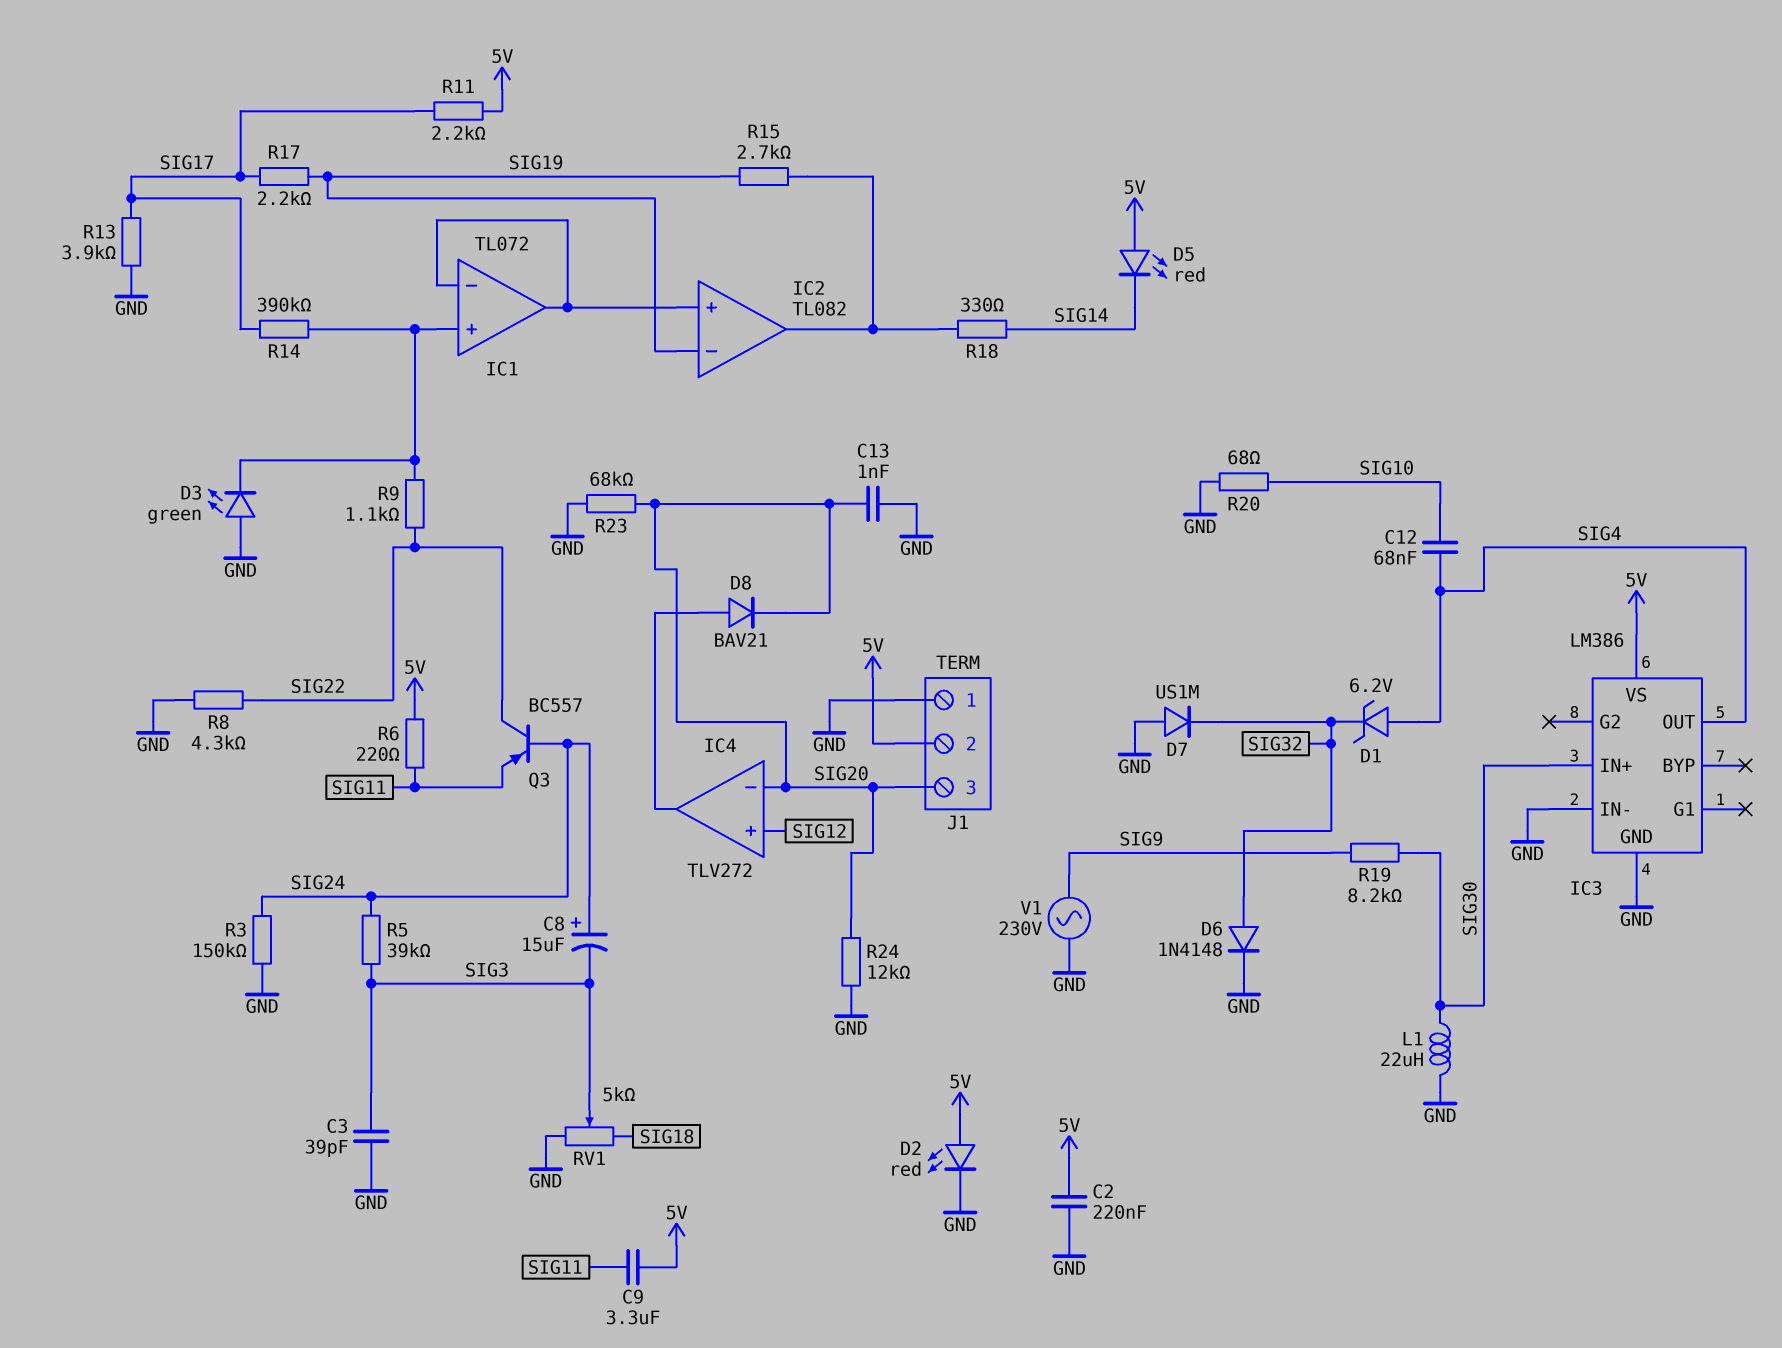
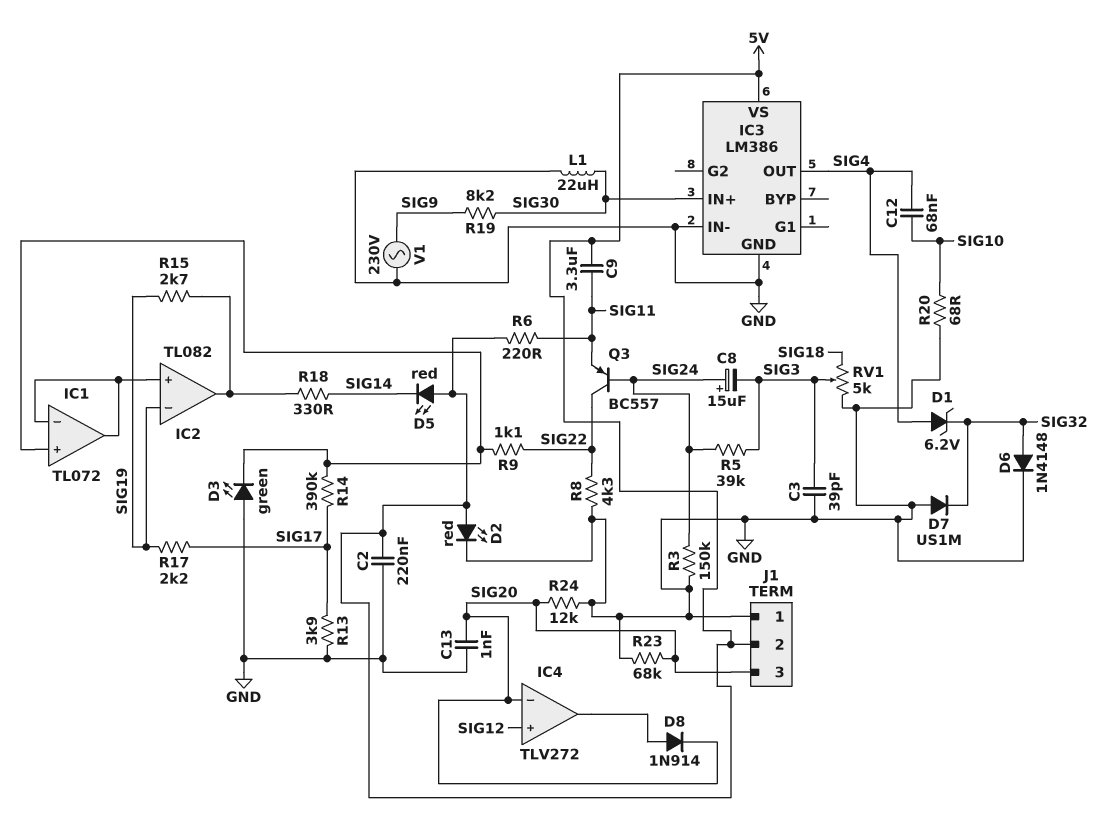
D8: diode BAV21 (A IC4/out, K SIG20) -> diode 1N914 (A IC4/out, K SIG20)
R11: 2.2k (5V, SIG17) -> none

